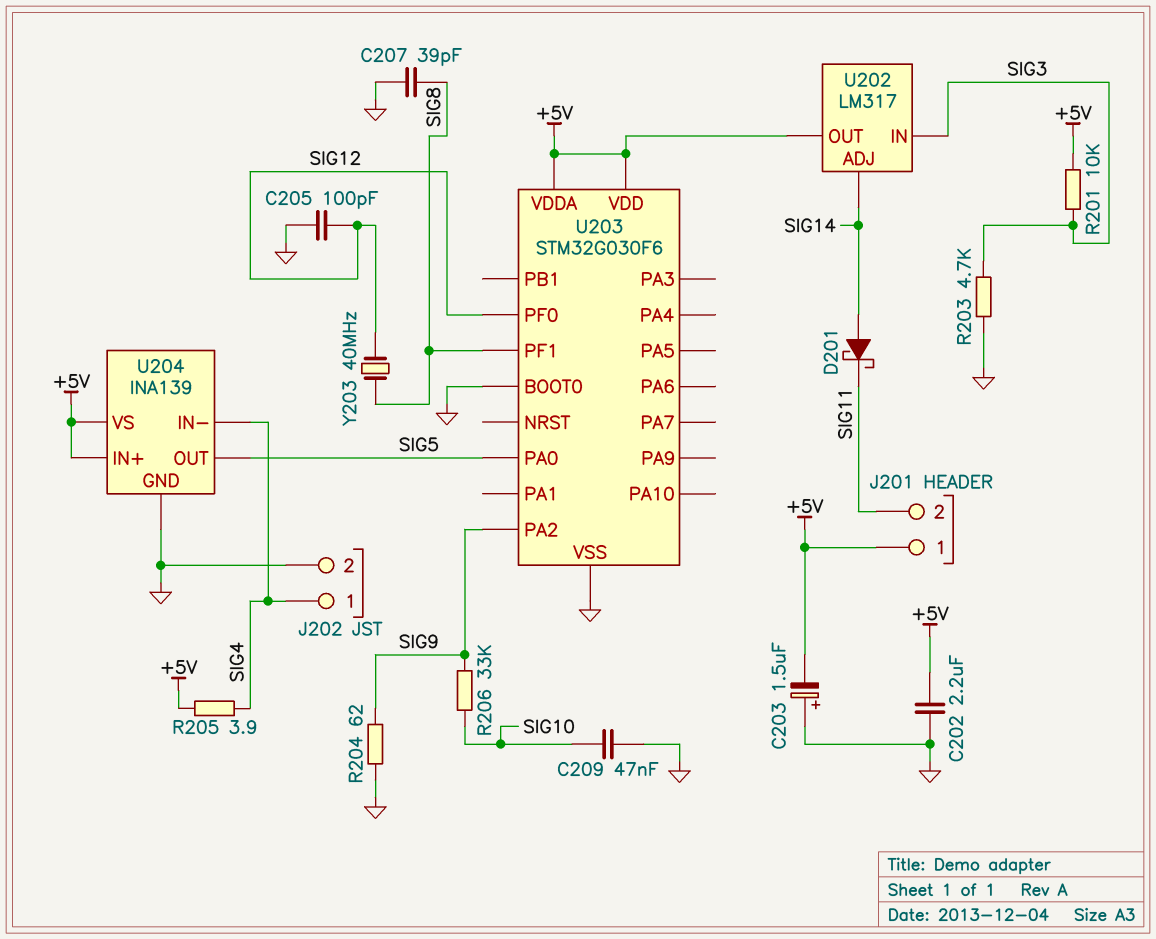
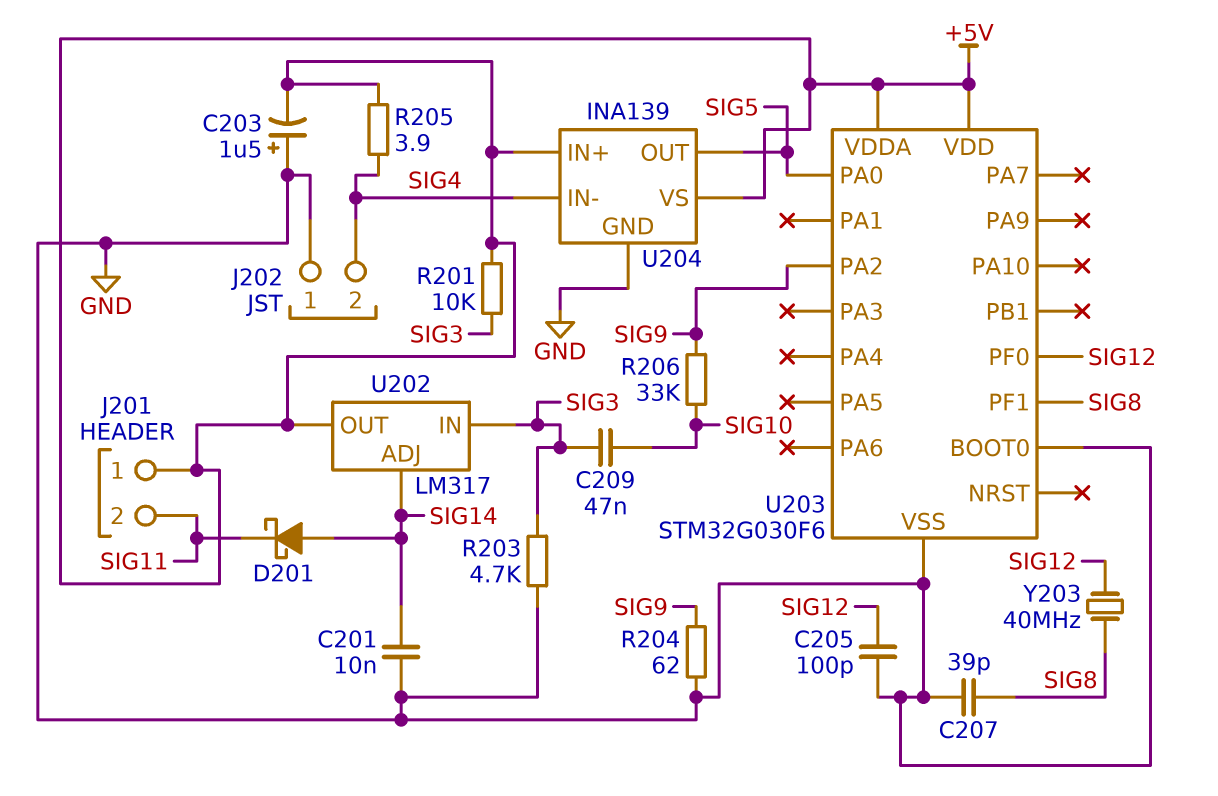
C201: none -> 10nF (GND, SIG14)
C202: 2.2uF (+5V, GND) -> none
C209: 47nF (GND, SIG10) -> 47nF (SIG3, SIG10)
J202 pin 1: SIG4 -> GND
J202 pin 2: GND -> SIG4

